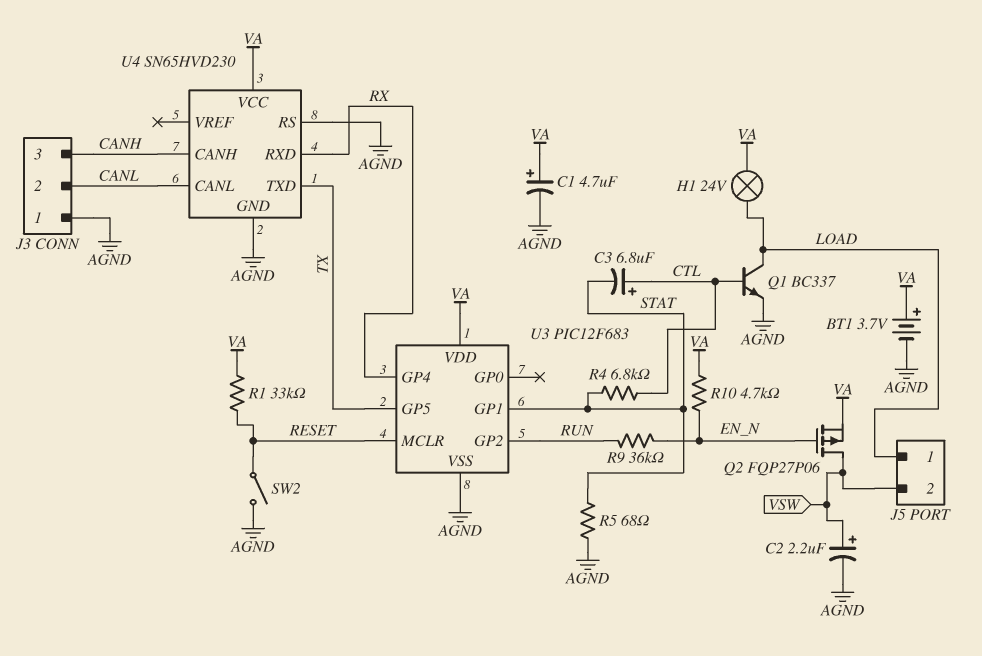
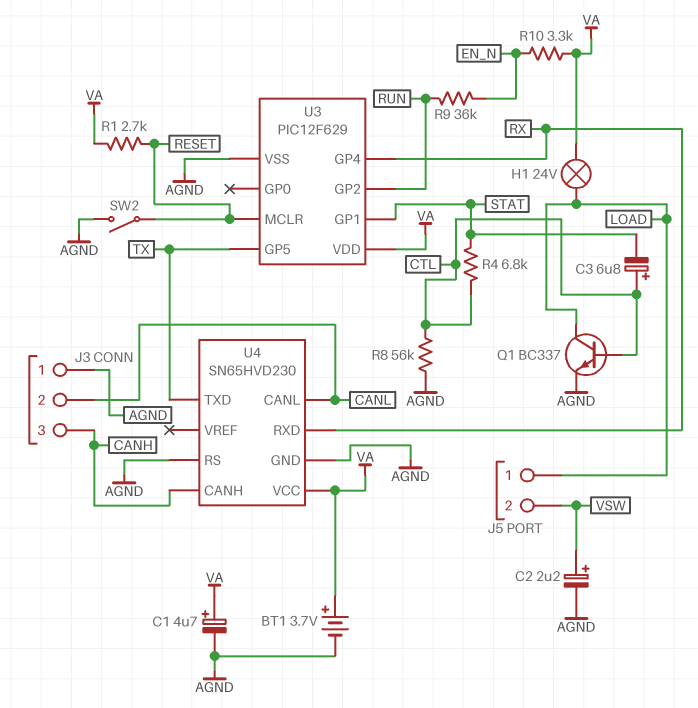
Q2: PMOS FQP27P06 (G EN_N, D VSW, S VA) -> none
R1: 33k (RESET, VA) -> 2.7k (RESET, VA)
R5: 68 (AGND, STAT) -> none
R8: none -> 56k (AGND, CTL)
R10: 4.7k (EN_N, VA) -> 3.3k (EN_N, VA)
U3: PIC12F683 -> PIC12F629

